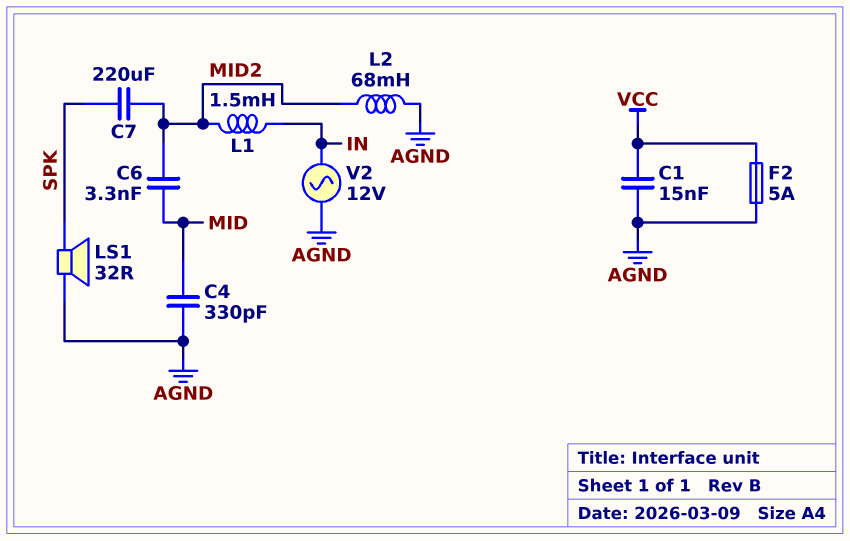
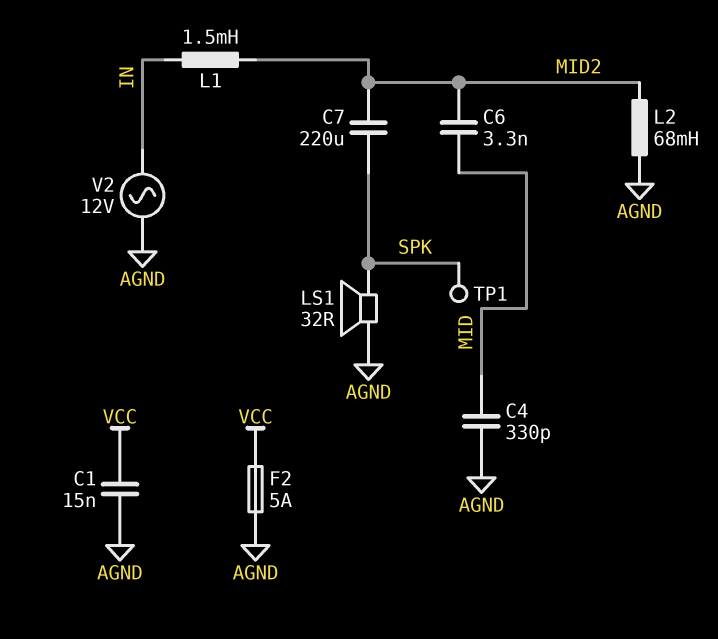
TP1: none -> test point (SPK)

